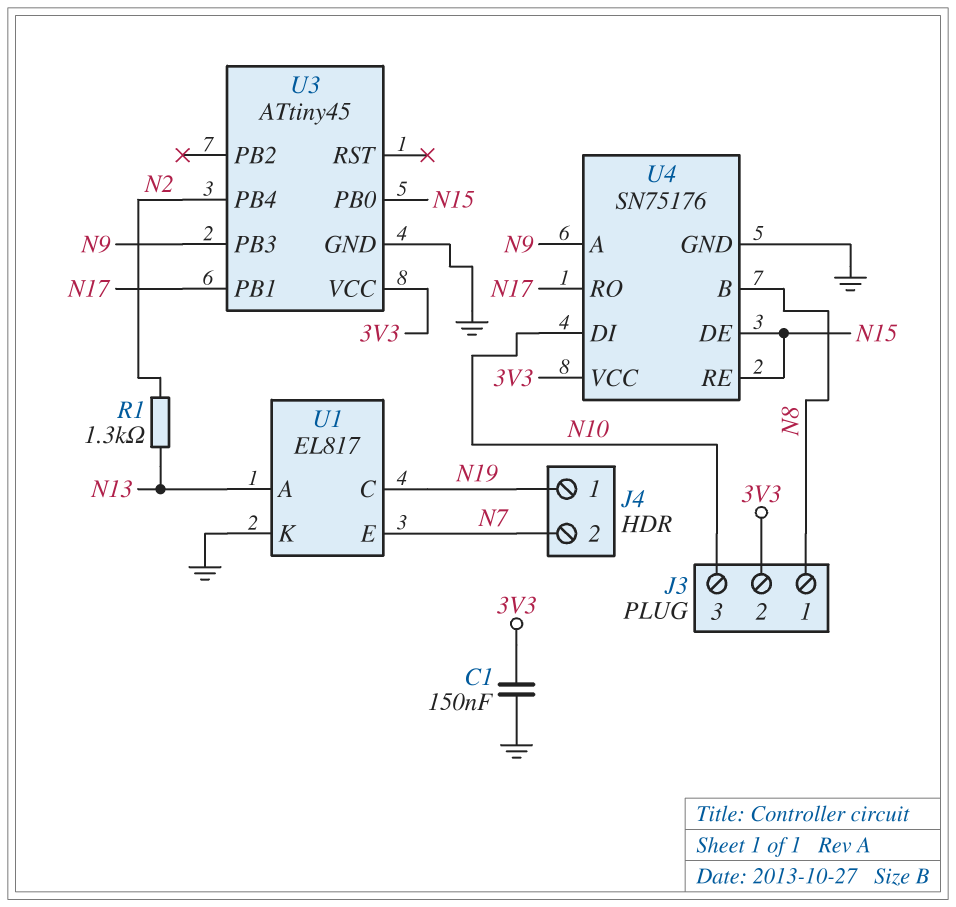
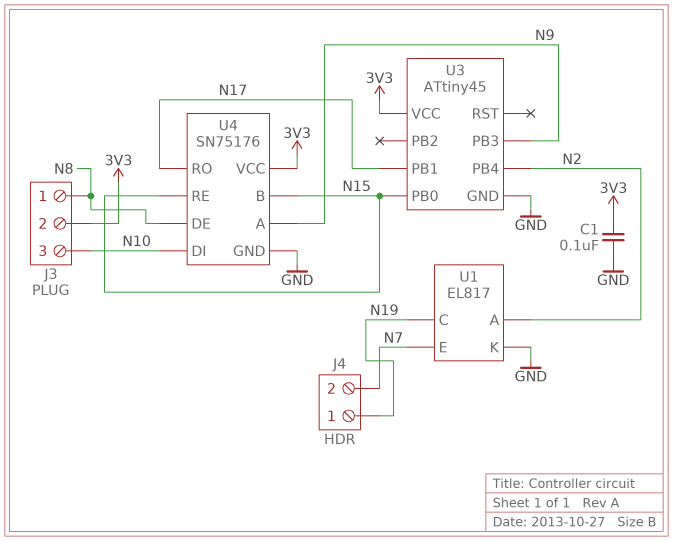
C1: 150nF (3V3, GND) -> 100nF (3V3, GND)
R1: 1.3k (N2, N13) -> none
U1 pin A: N13 -> N2
U4 pin B: N8 -> N15
U4 pin DE: N15 -> N8

